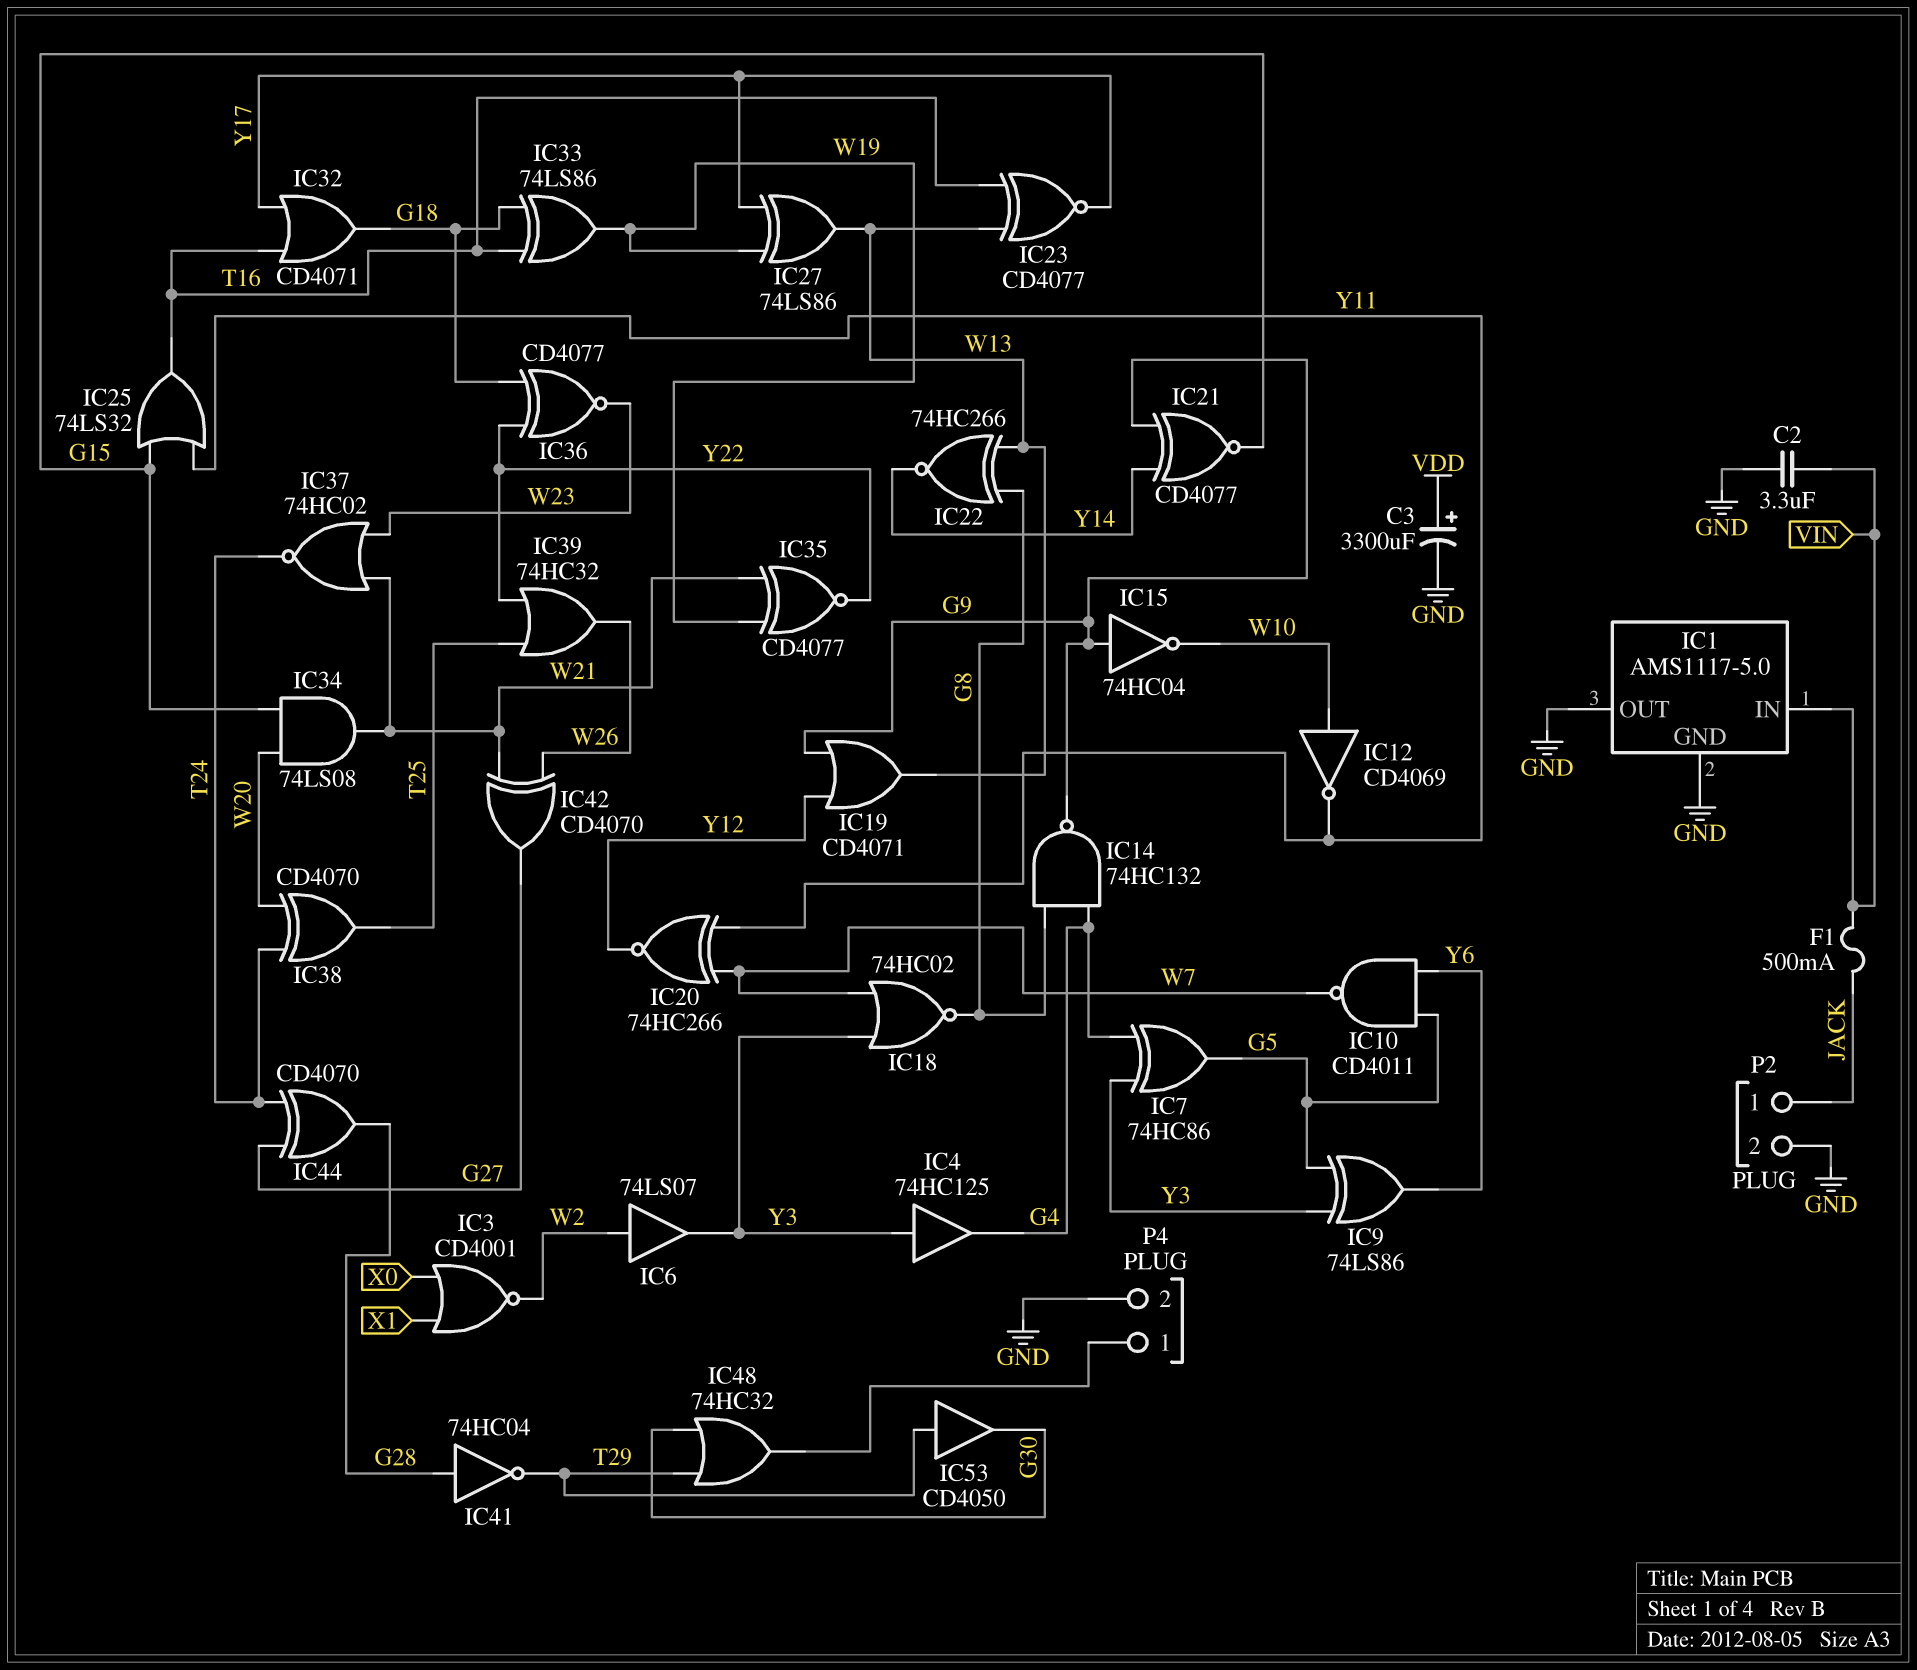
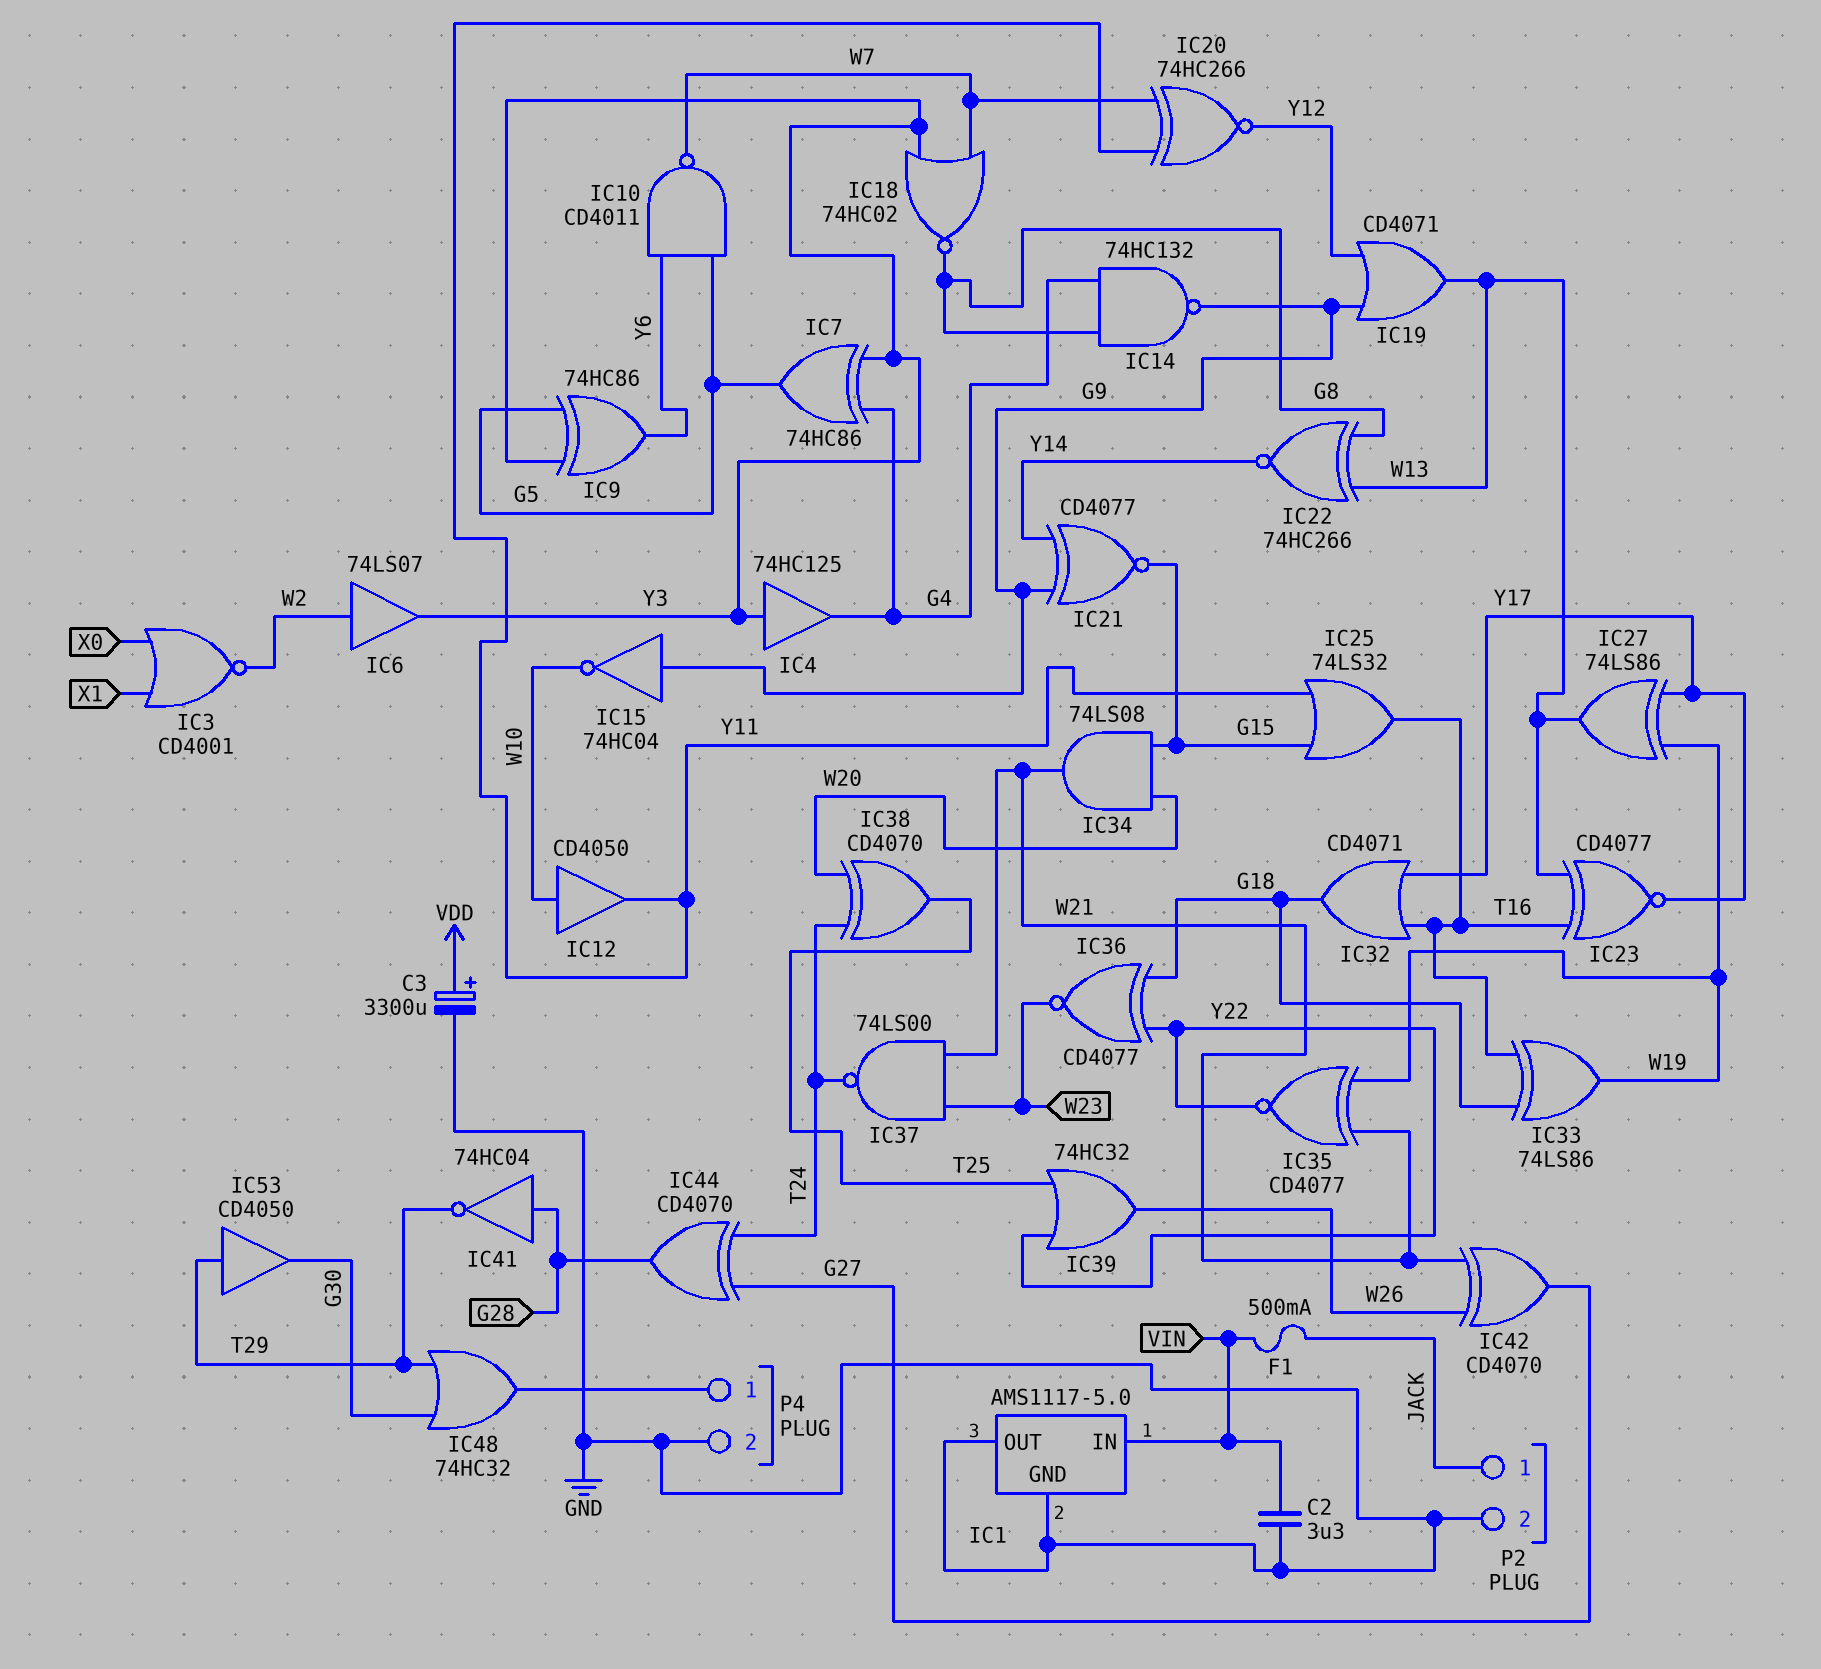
IC9: XOR 74LS86 (in G5, in Y3, out Y6) -> XOR 74HC86 (in G5, in Y3, out Y6)
IC12: NOT CD4069 (in W10, out Y11) -> buffer CD4050 (in W10, out Y11)
IC37: NOR 74HC02 (in W21, in W23, out T24) -> NAND 74LS00 (in W21, in W23, out T24)

